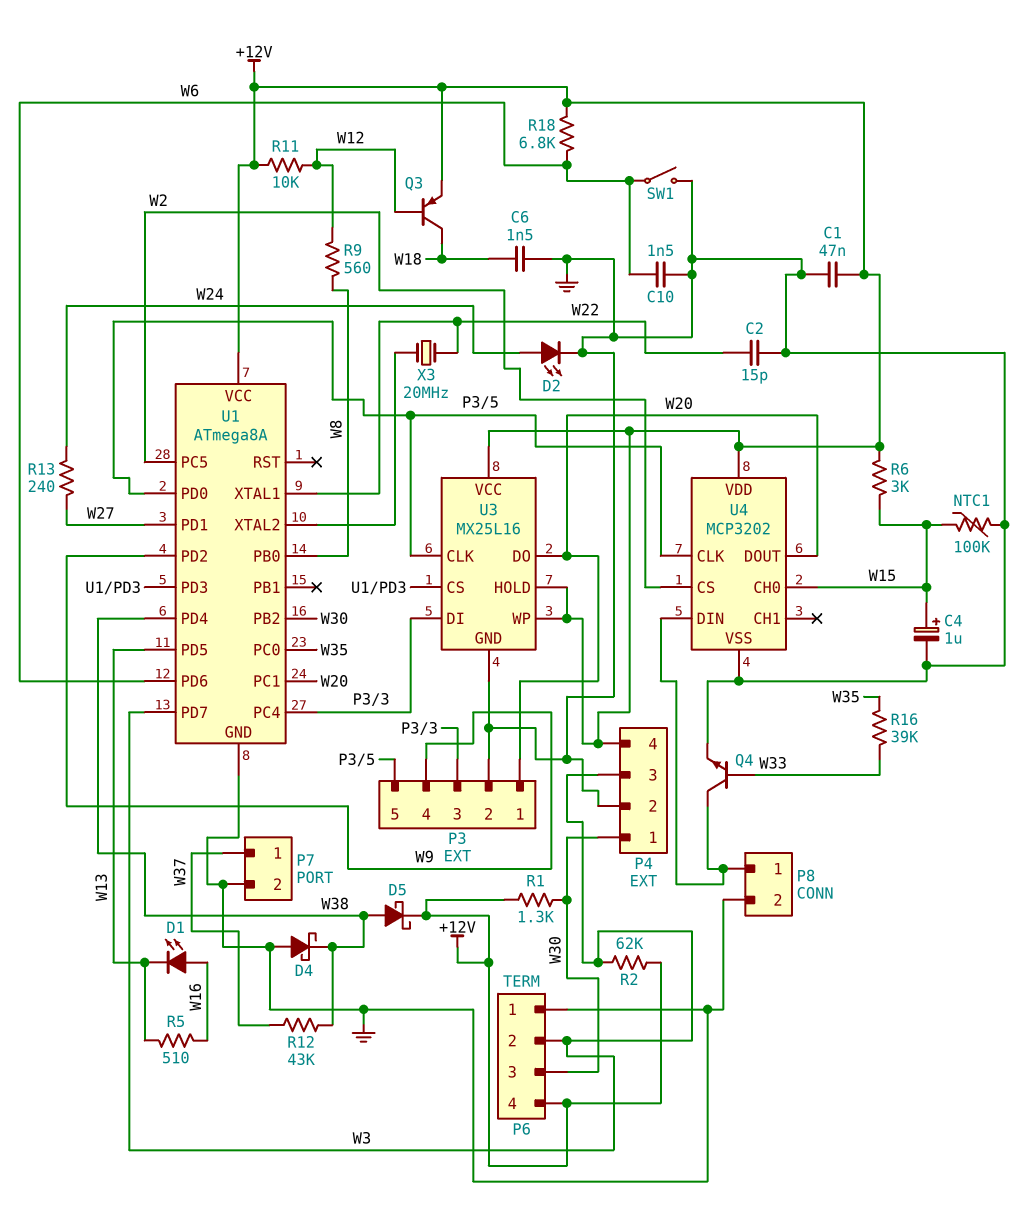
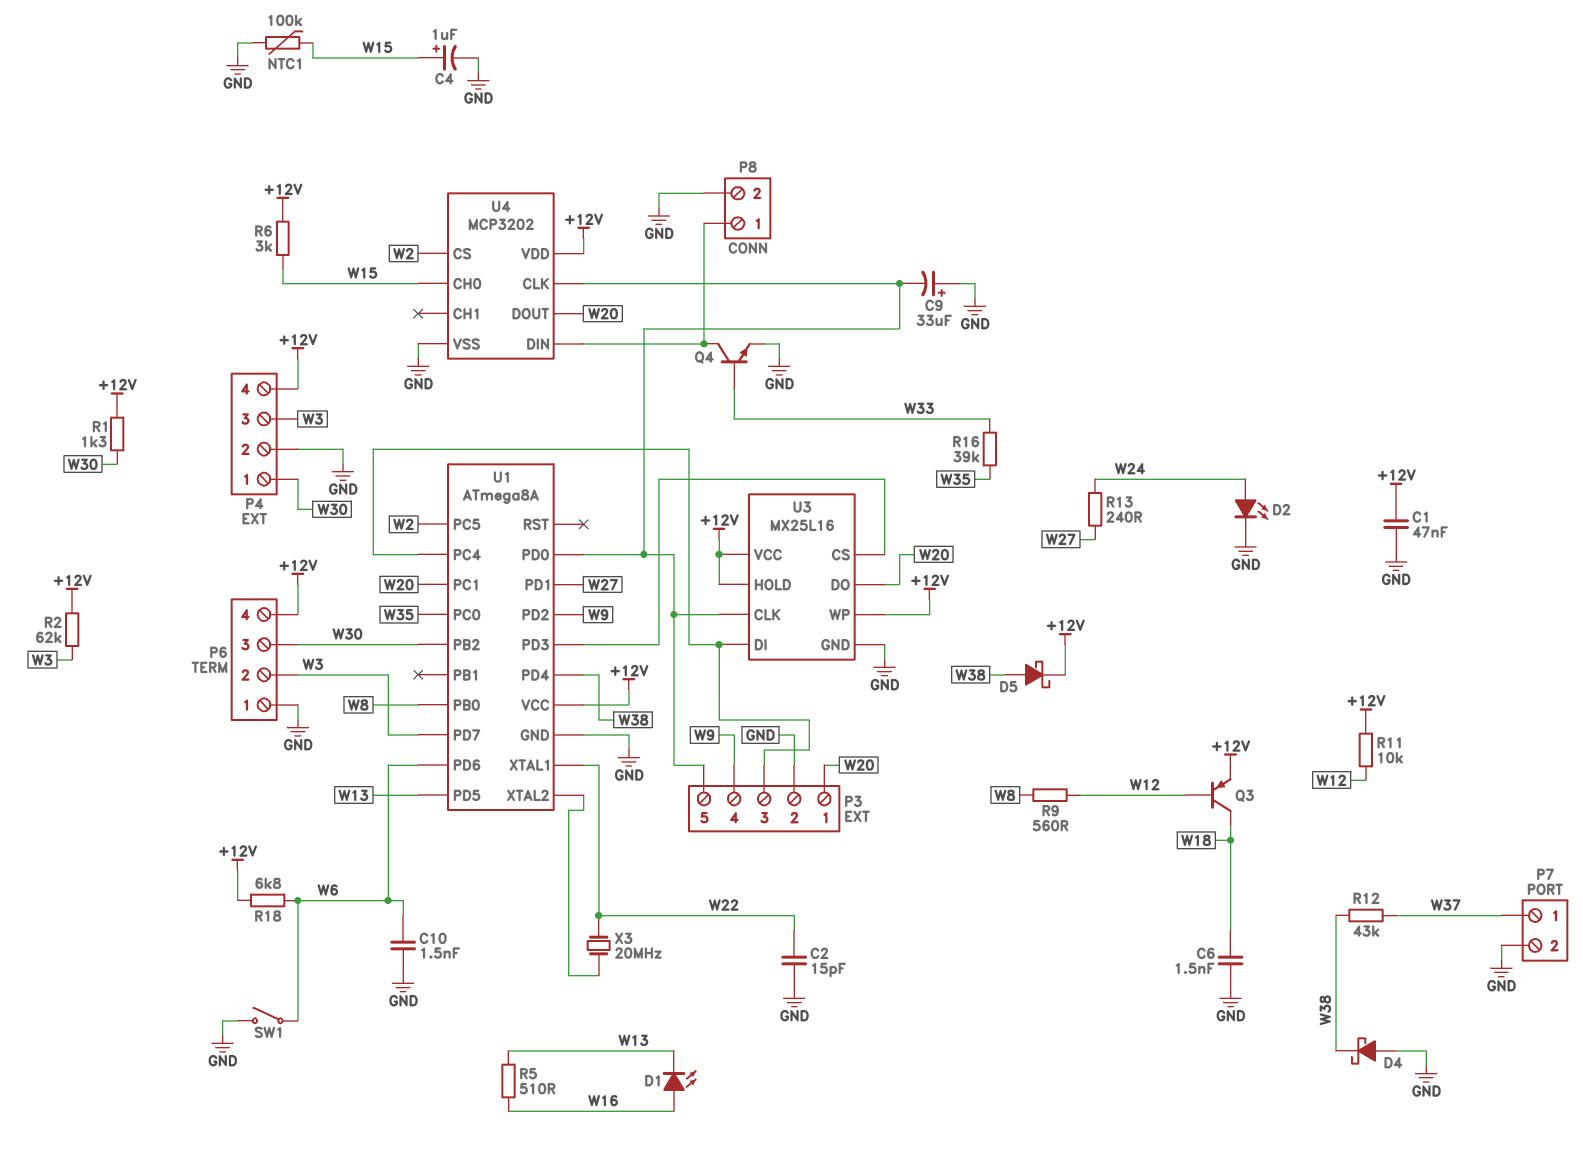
C9: none -> 33uF (plus GND, minus P3/5)

